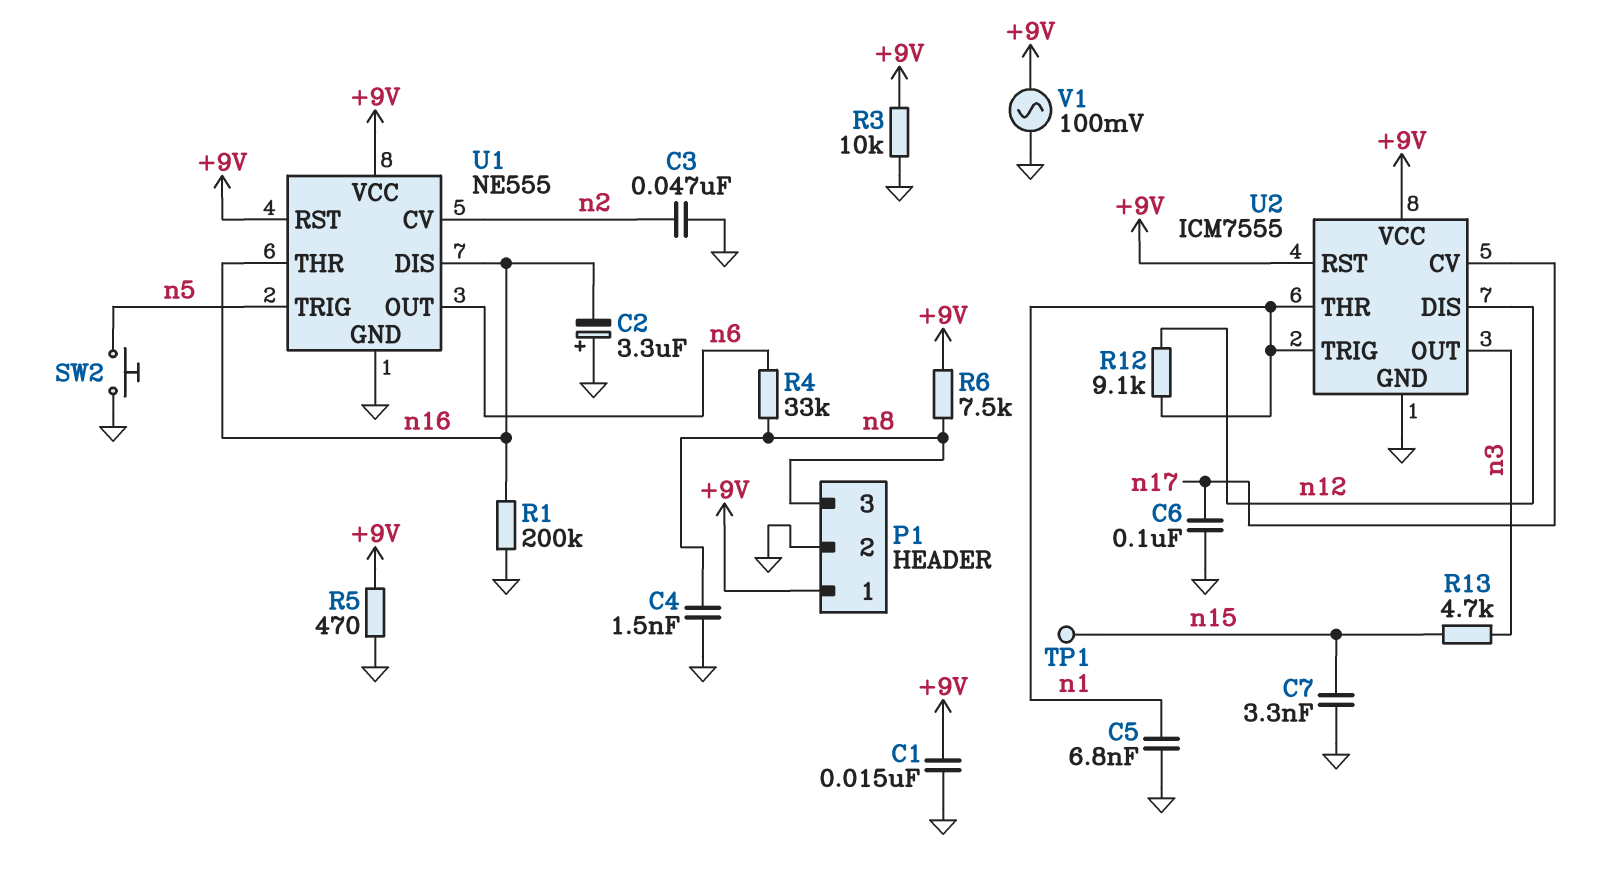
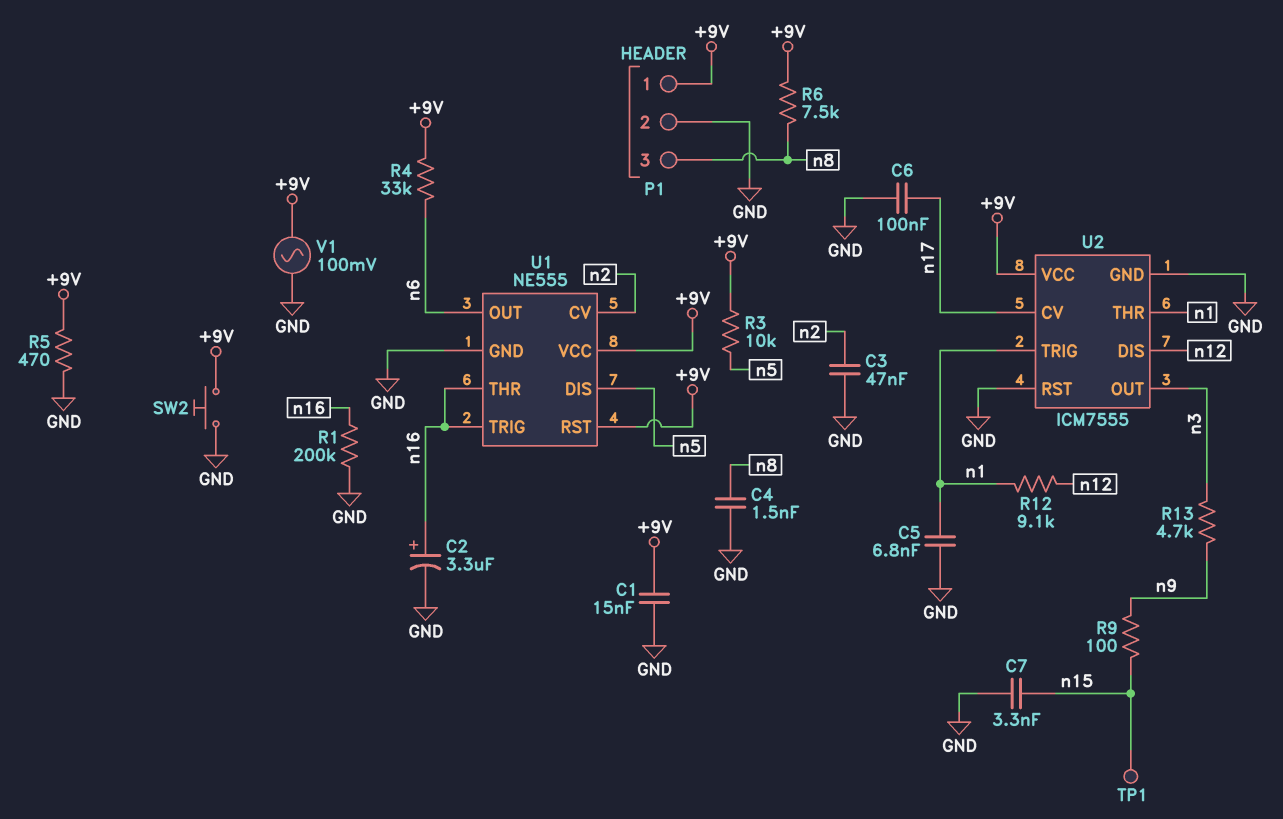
C2: 3.3uF (plus GND, minus n16) -> 3.3uF (plus n16, minus GND)
R3: 10k (+9V, GND) -> 10k (+9V, n5)
R4: 33k (n6, n8) -> 33k (+9V, n6)
R9: none -> 100 (n9, n15)
R13: 4.7k (n3, n15) -> 4.7k (n3, n9)
SW2: button (GND, n5) -> button (+9V, GND)
U1 pin DIS: n16 -> n5
U1 pin TRIG: n5 -> n16
U2 pin RST: +9V -> GND

